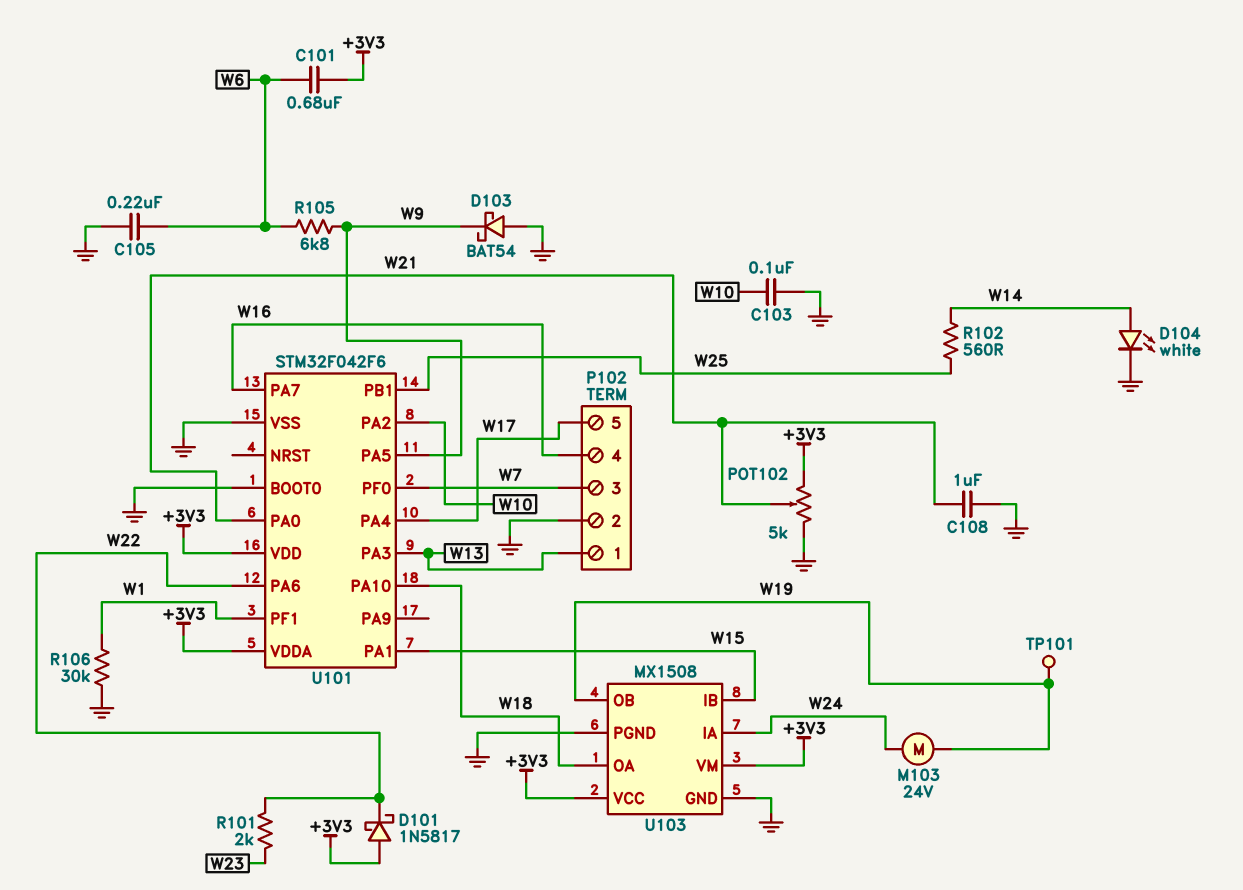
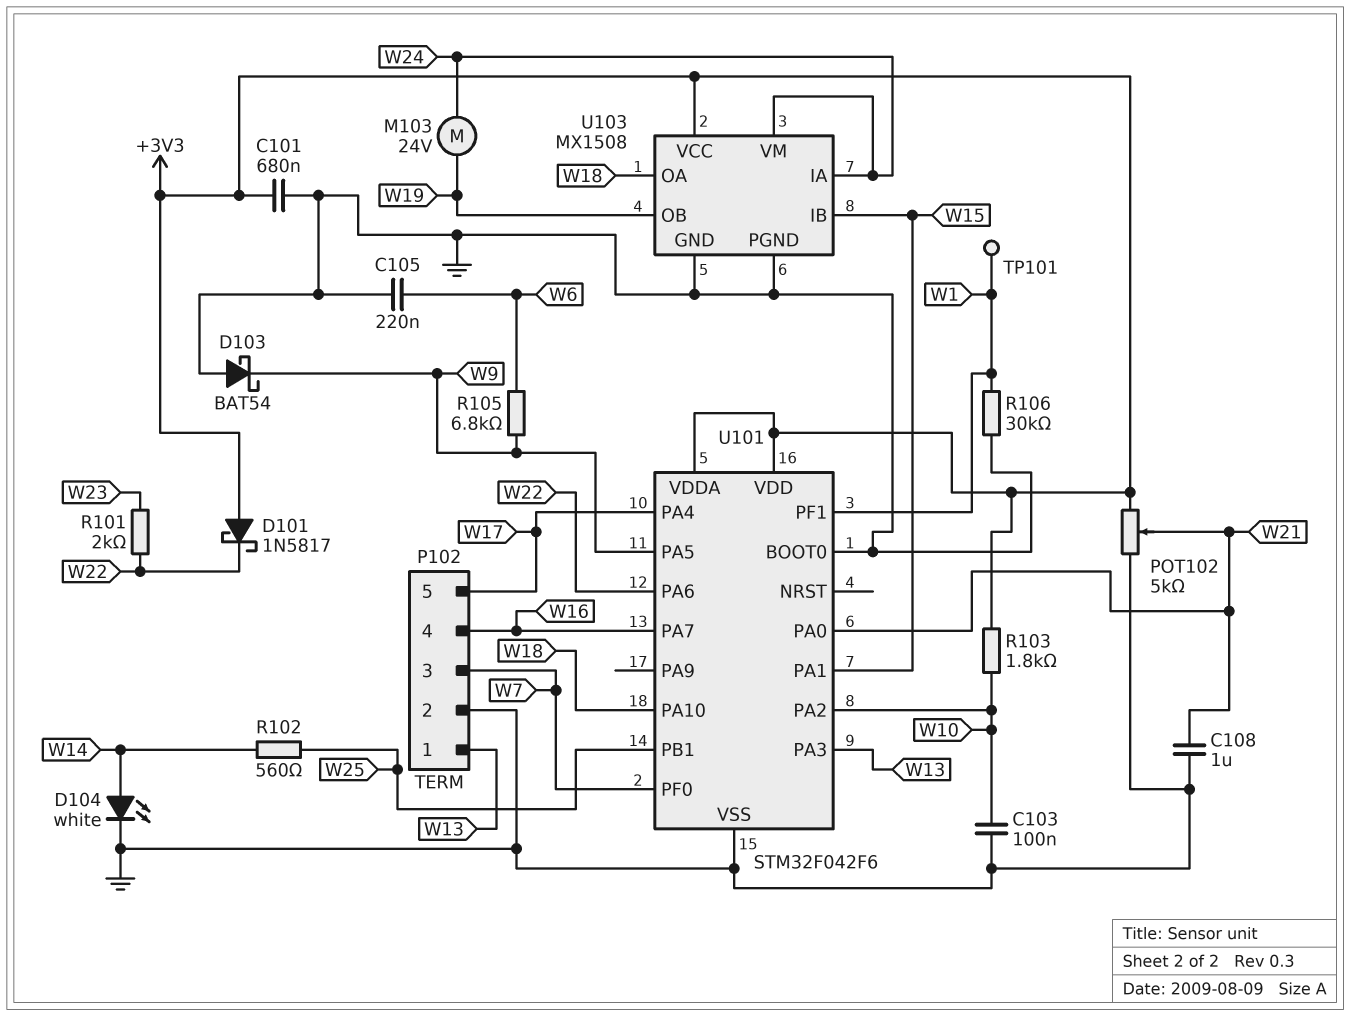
C101: 680nF (+3V3, W6) -> 680nF (+3V3, GND)
R103: none -> 1.8k (+3V3, W10)
TP101: test point (W19) -> test point (W1)
U103 pin VM: +3V3 -> W24

